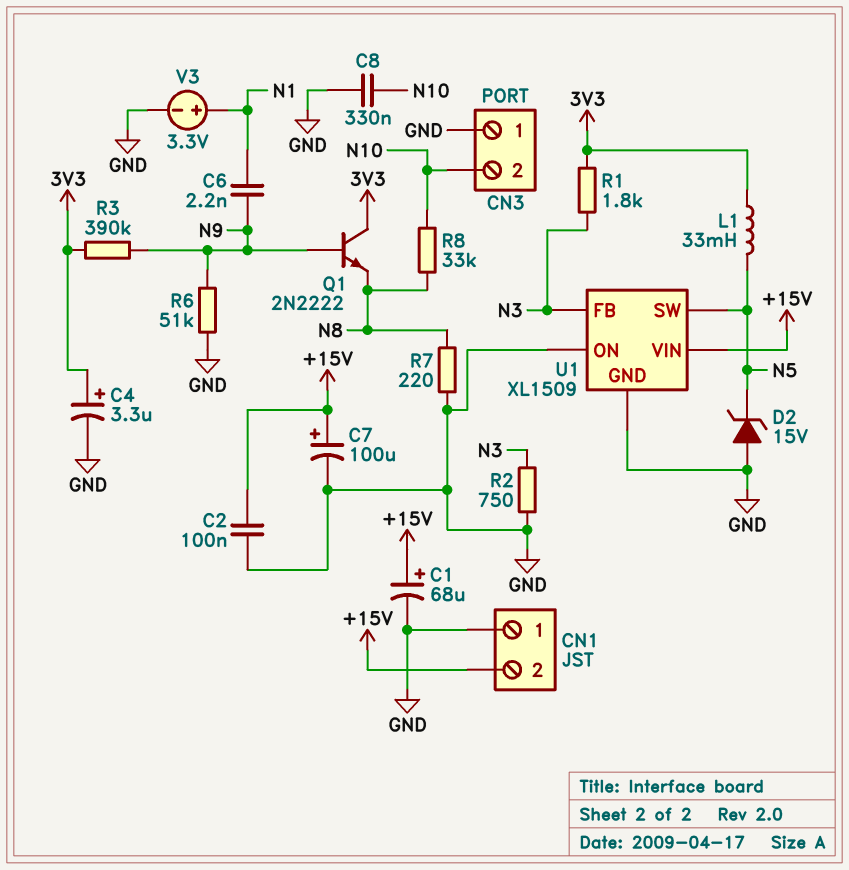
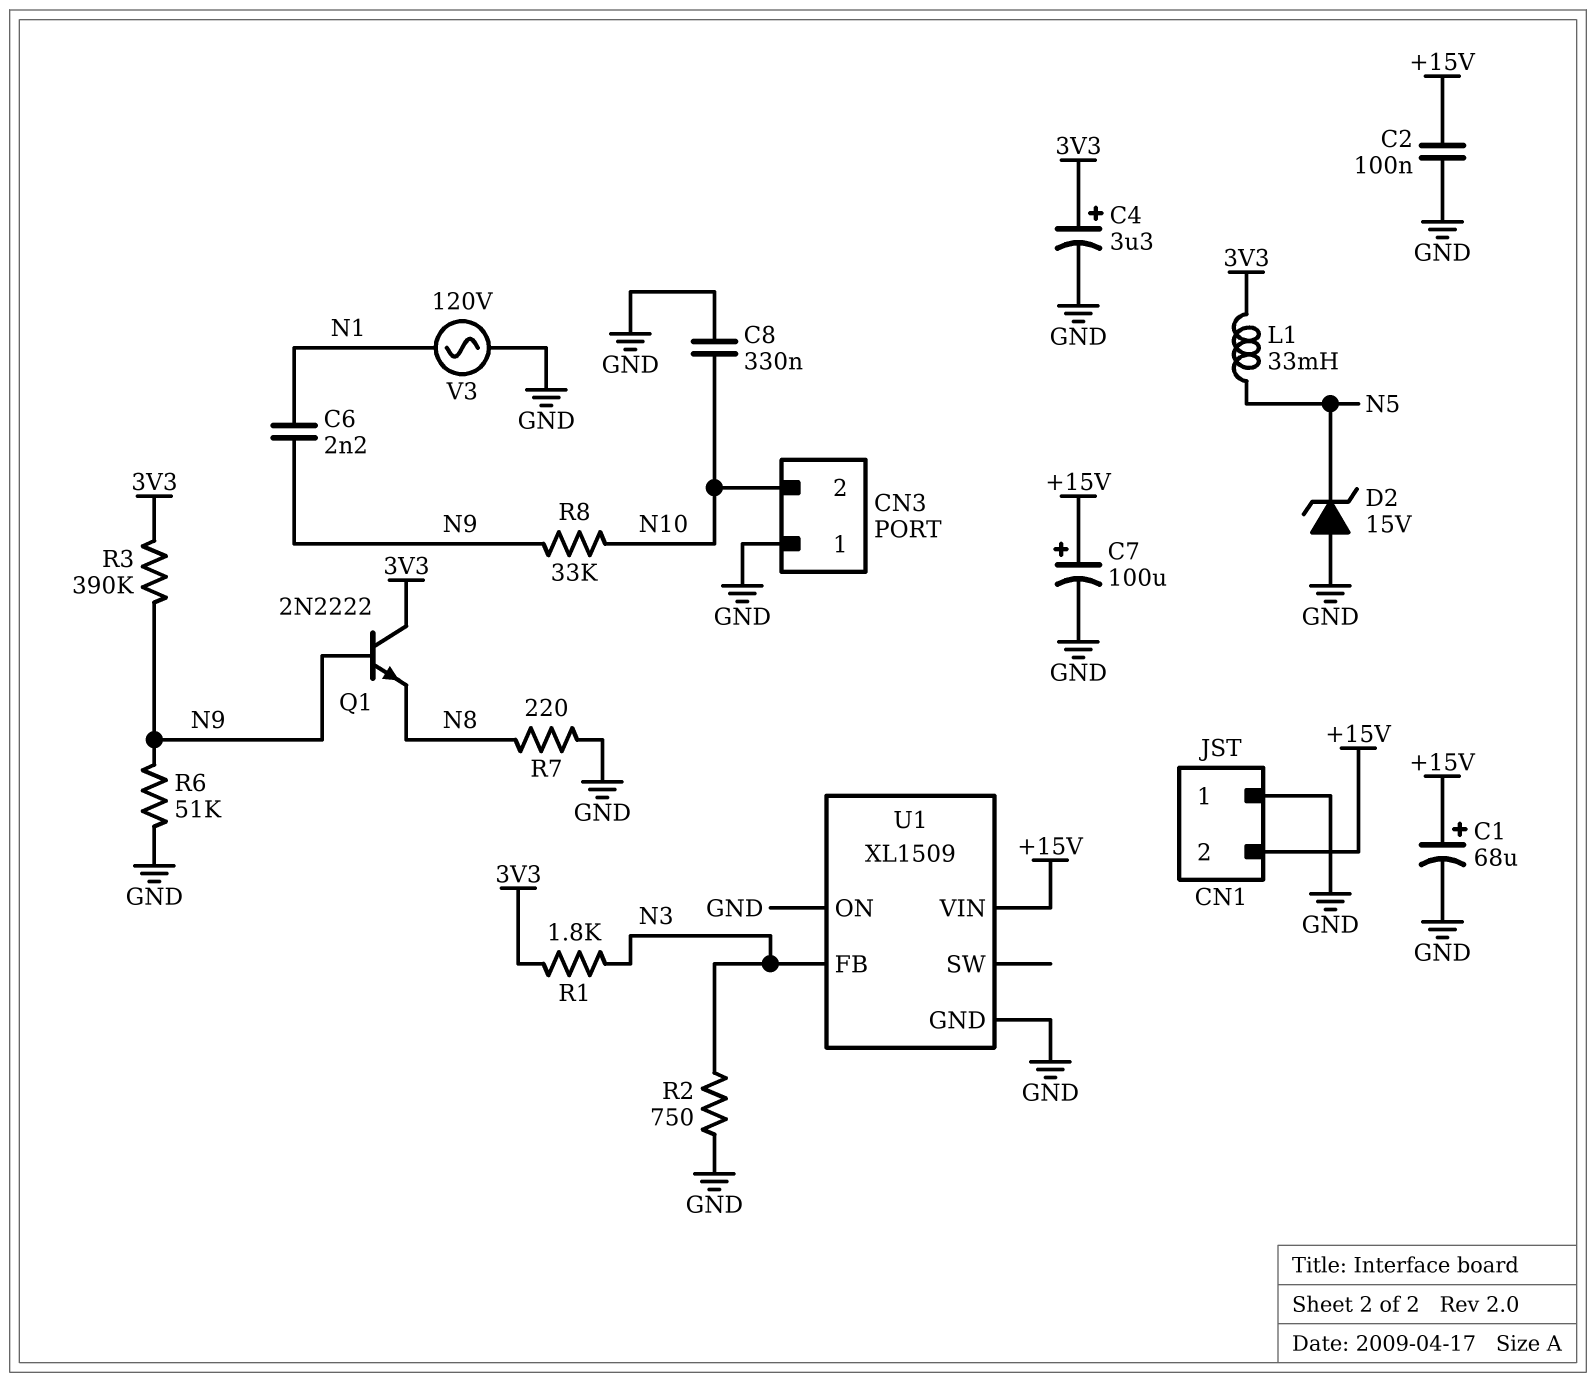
R8: 33k (N8, N10) -> 33k (N9, N10)
U1 pin SW: N5 -> none
V3: 3.3V (plus N1, minus GND) -> AC 120V (GND, N1)

